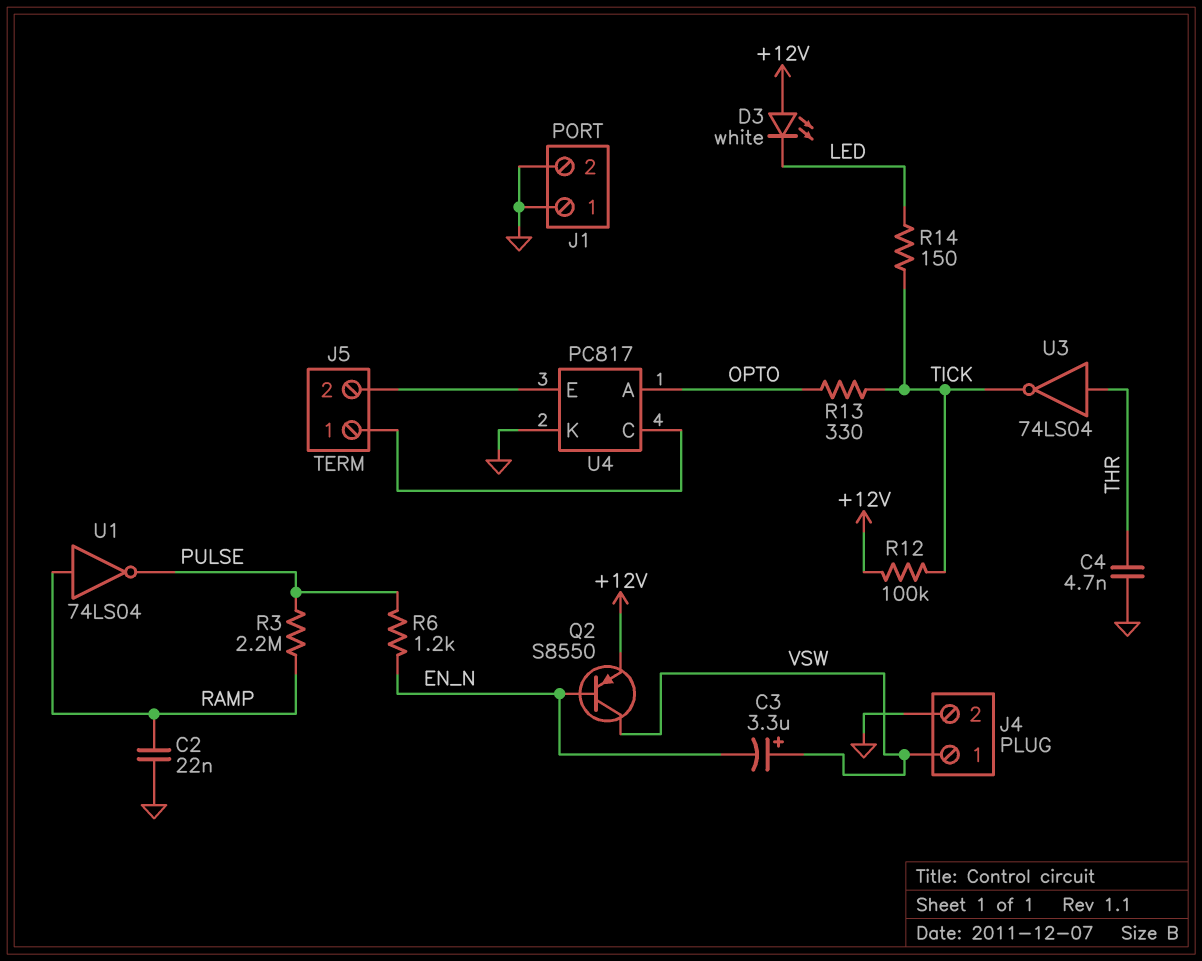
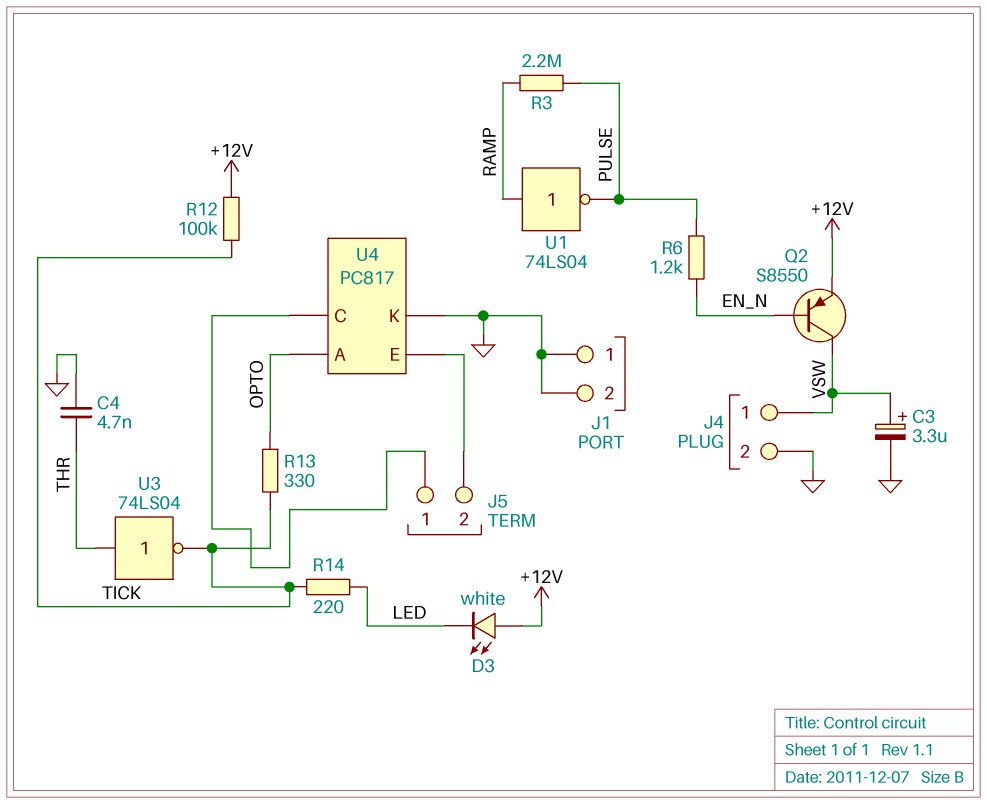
C2: 22nF (GND, RAMP) -> none
C3: 3.3uF (plus VSW, minus EN_N) -> 3.3uF (plus VSW, minus GND)
R14: 150 (LED, TICK) -> 220 (LED, TICK)

